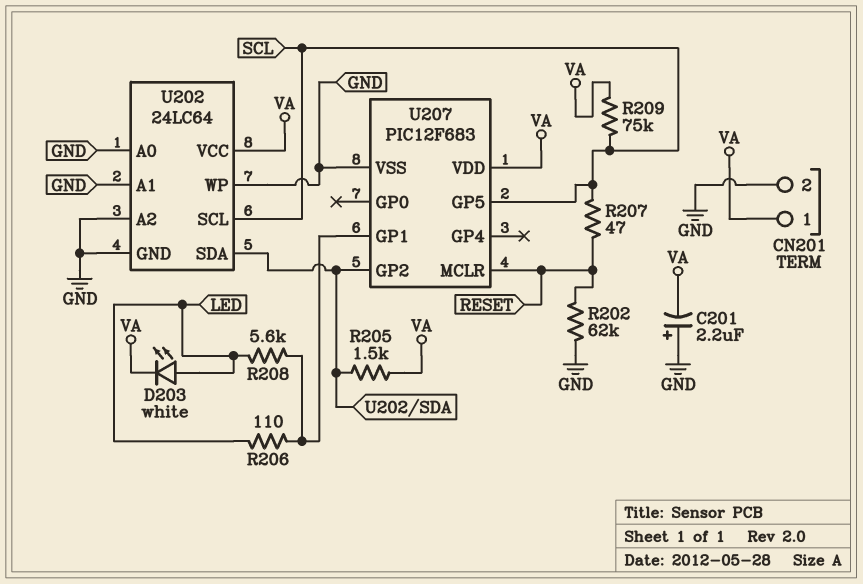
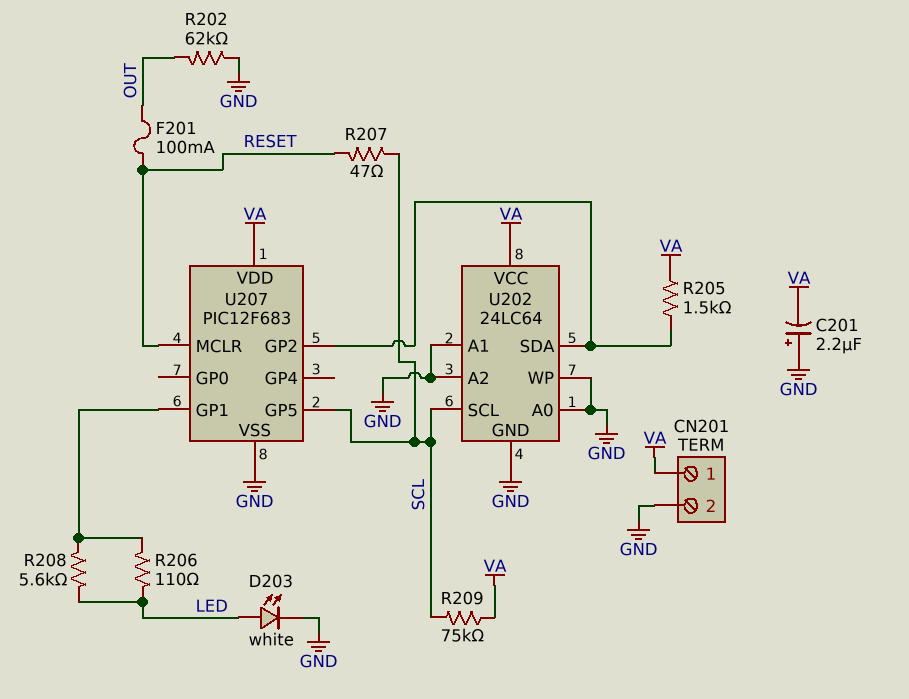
D203: LED white (A LED, K VA) -> LED white (A LED, K GND)
F201: none -> 100mA (OUT, RESET)
R202: 62k (GND, RESET) -> 62k (GND, OUT)

